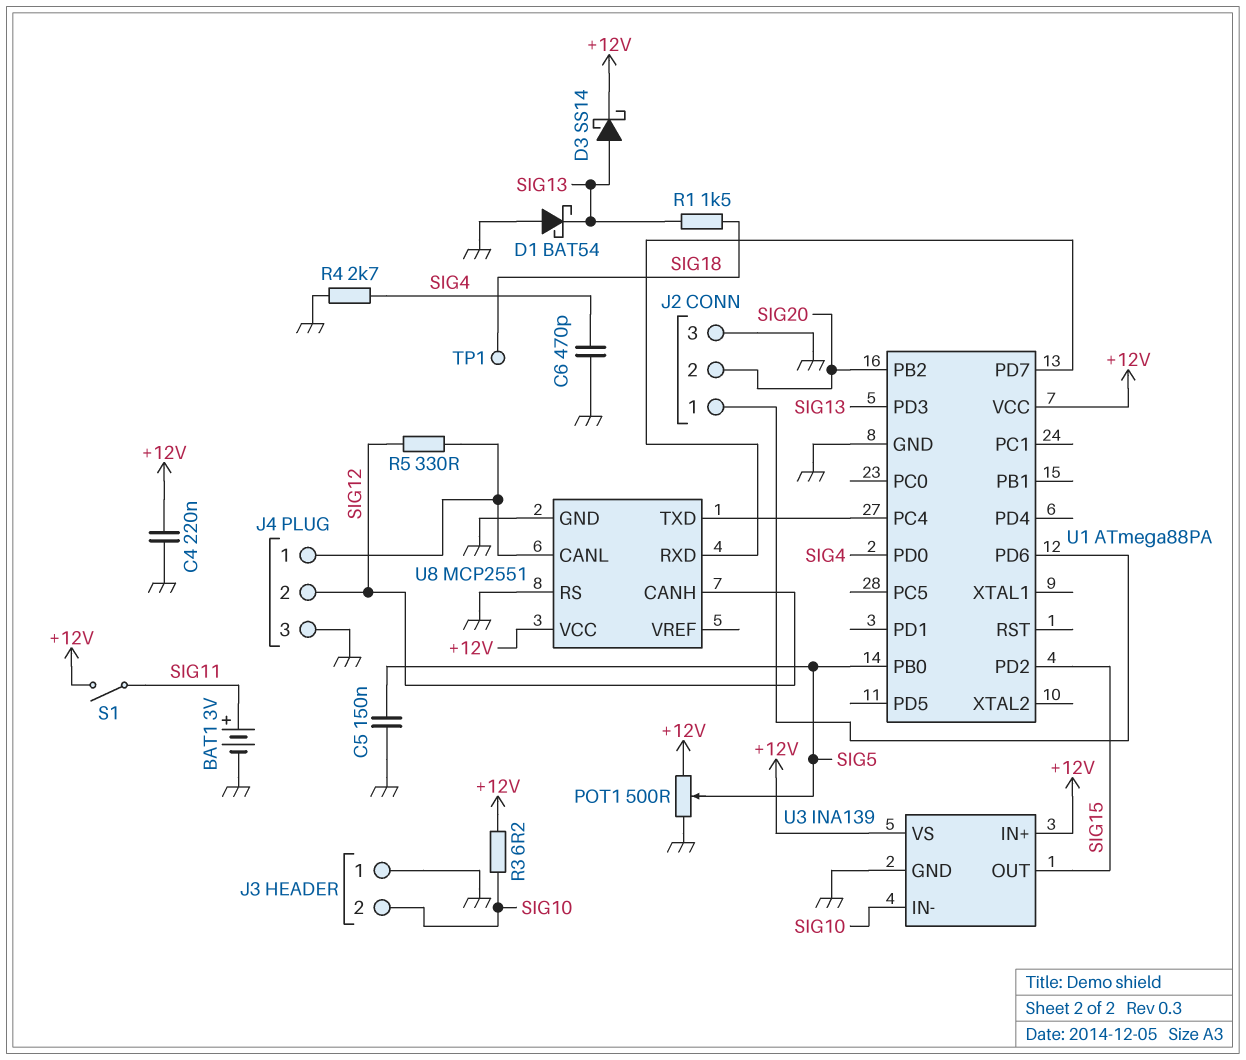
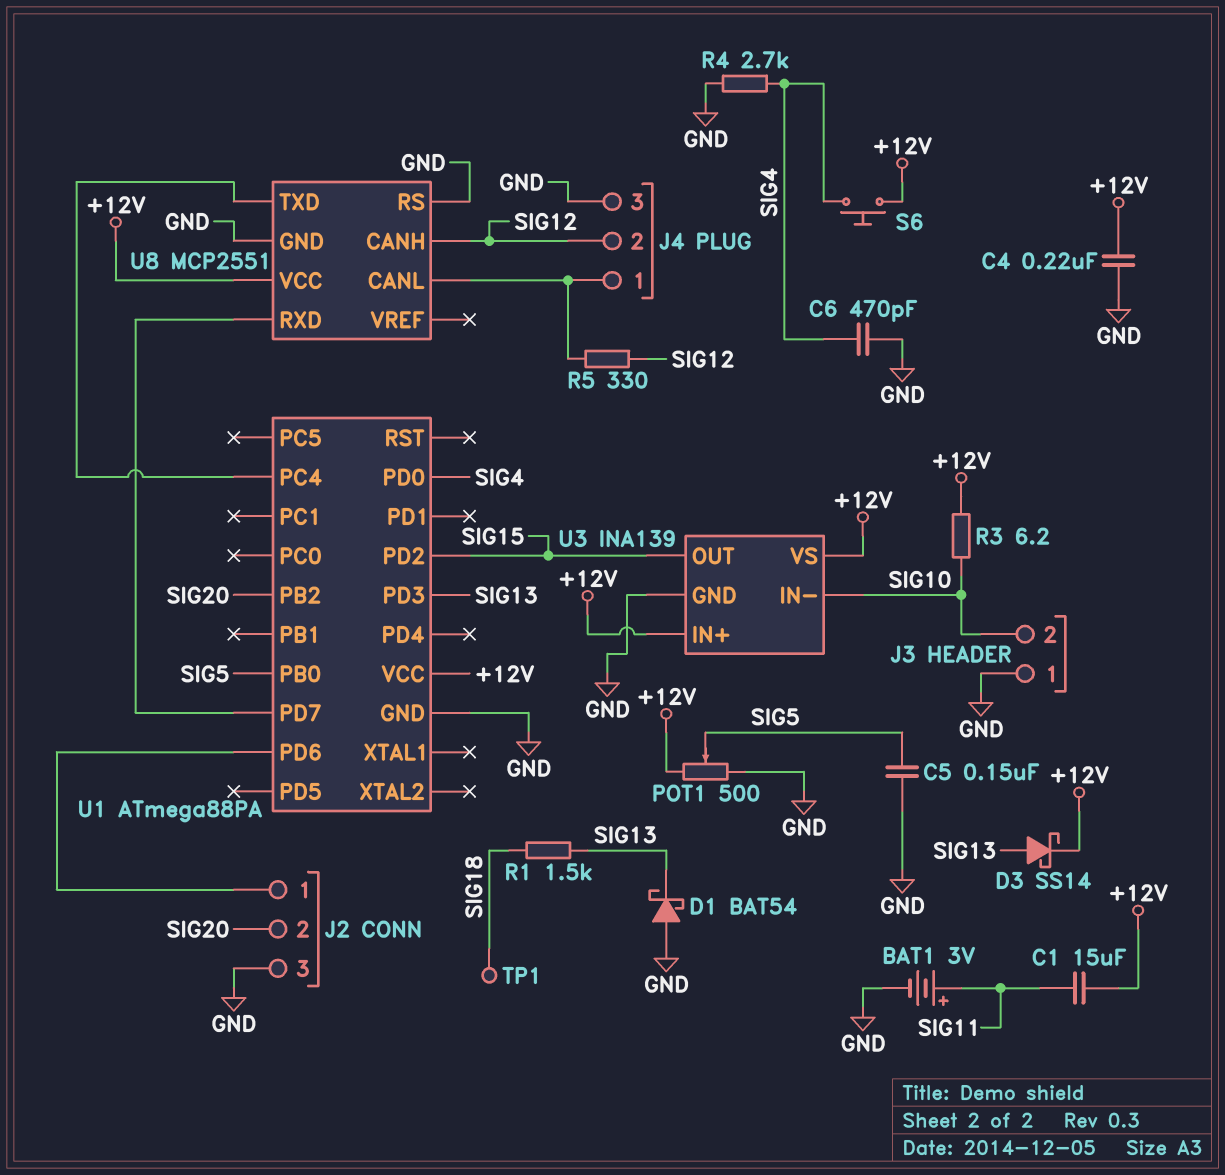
C1: none -> 15uF (+12V, SIG11)
S1: switch (+12V, SIG11) -> none
S6: none -> button (+12V, SIG4)

